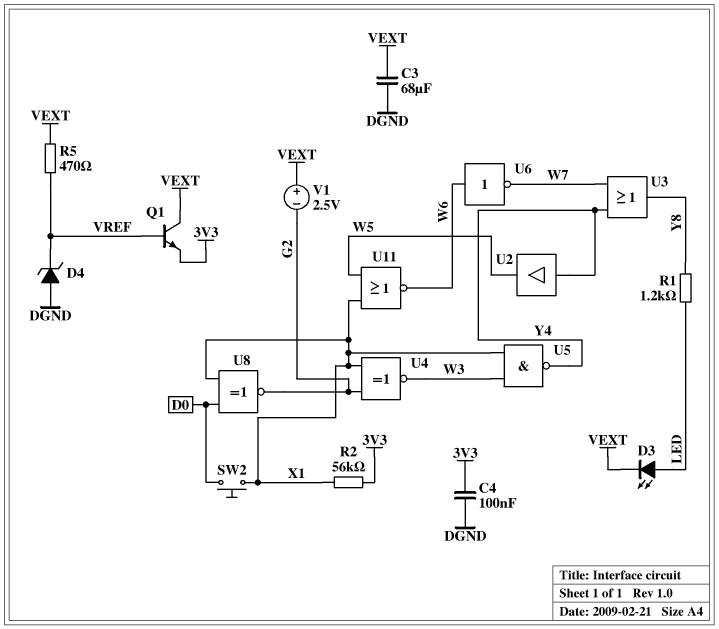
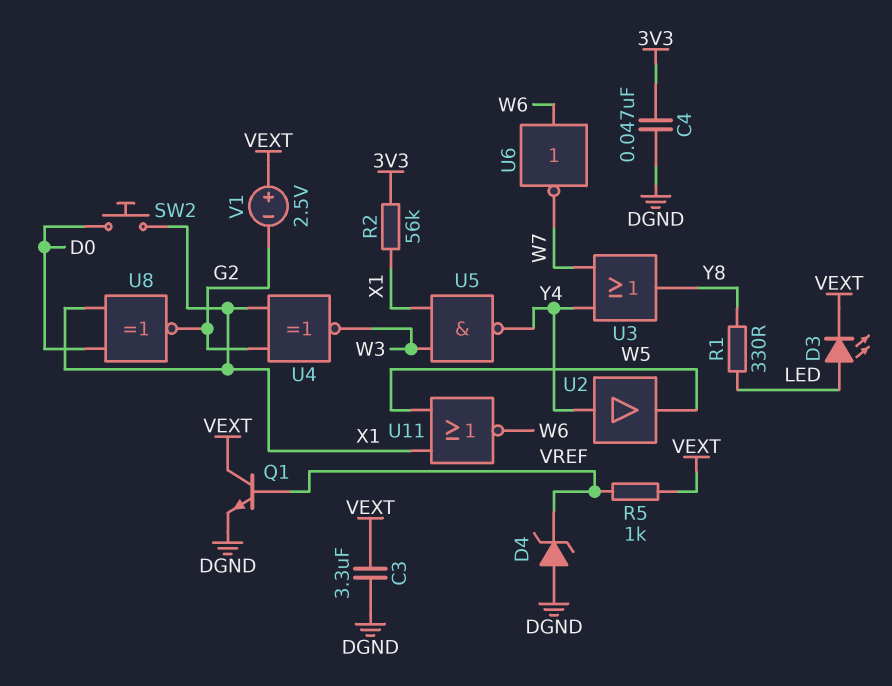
C3: 68uF (DGND, VEXT) -> 3.3uF (DGND, VEXT)
C4: 100nF (3V3, DGND) -> 47nF (3V3, DGND)
Q1: NPN (B VREF, C VEXT, E 3V3) -> NPN (B VREF, C VEXT, E DGND)
R1: 1.2k (LED, Y8) -> 330 (LED, Y8)
R5: 470 (VEXT, VREF) -> 1k (VEXT, VREF)

